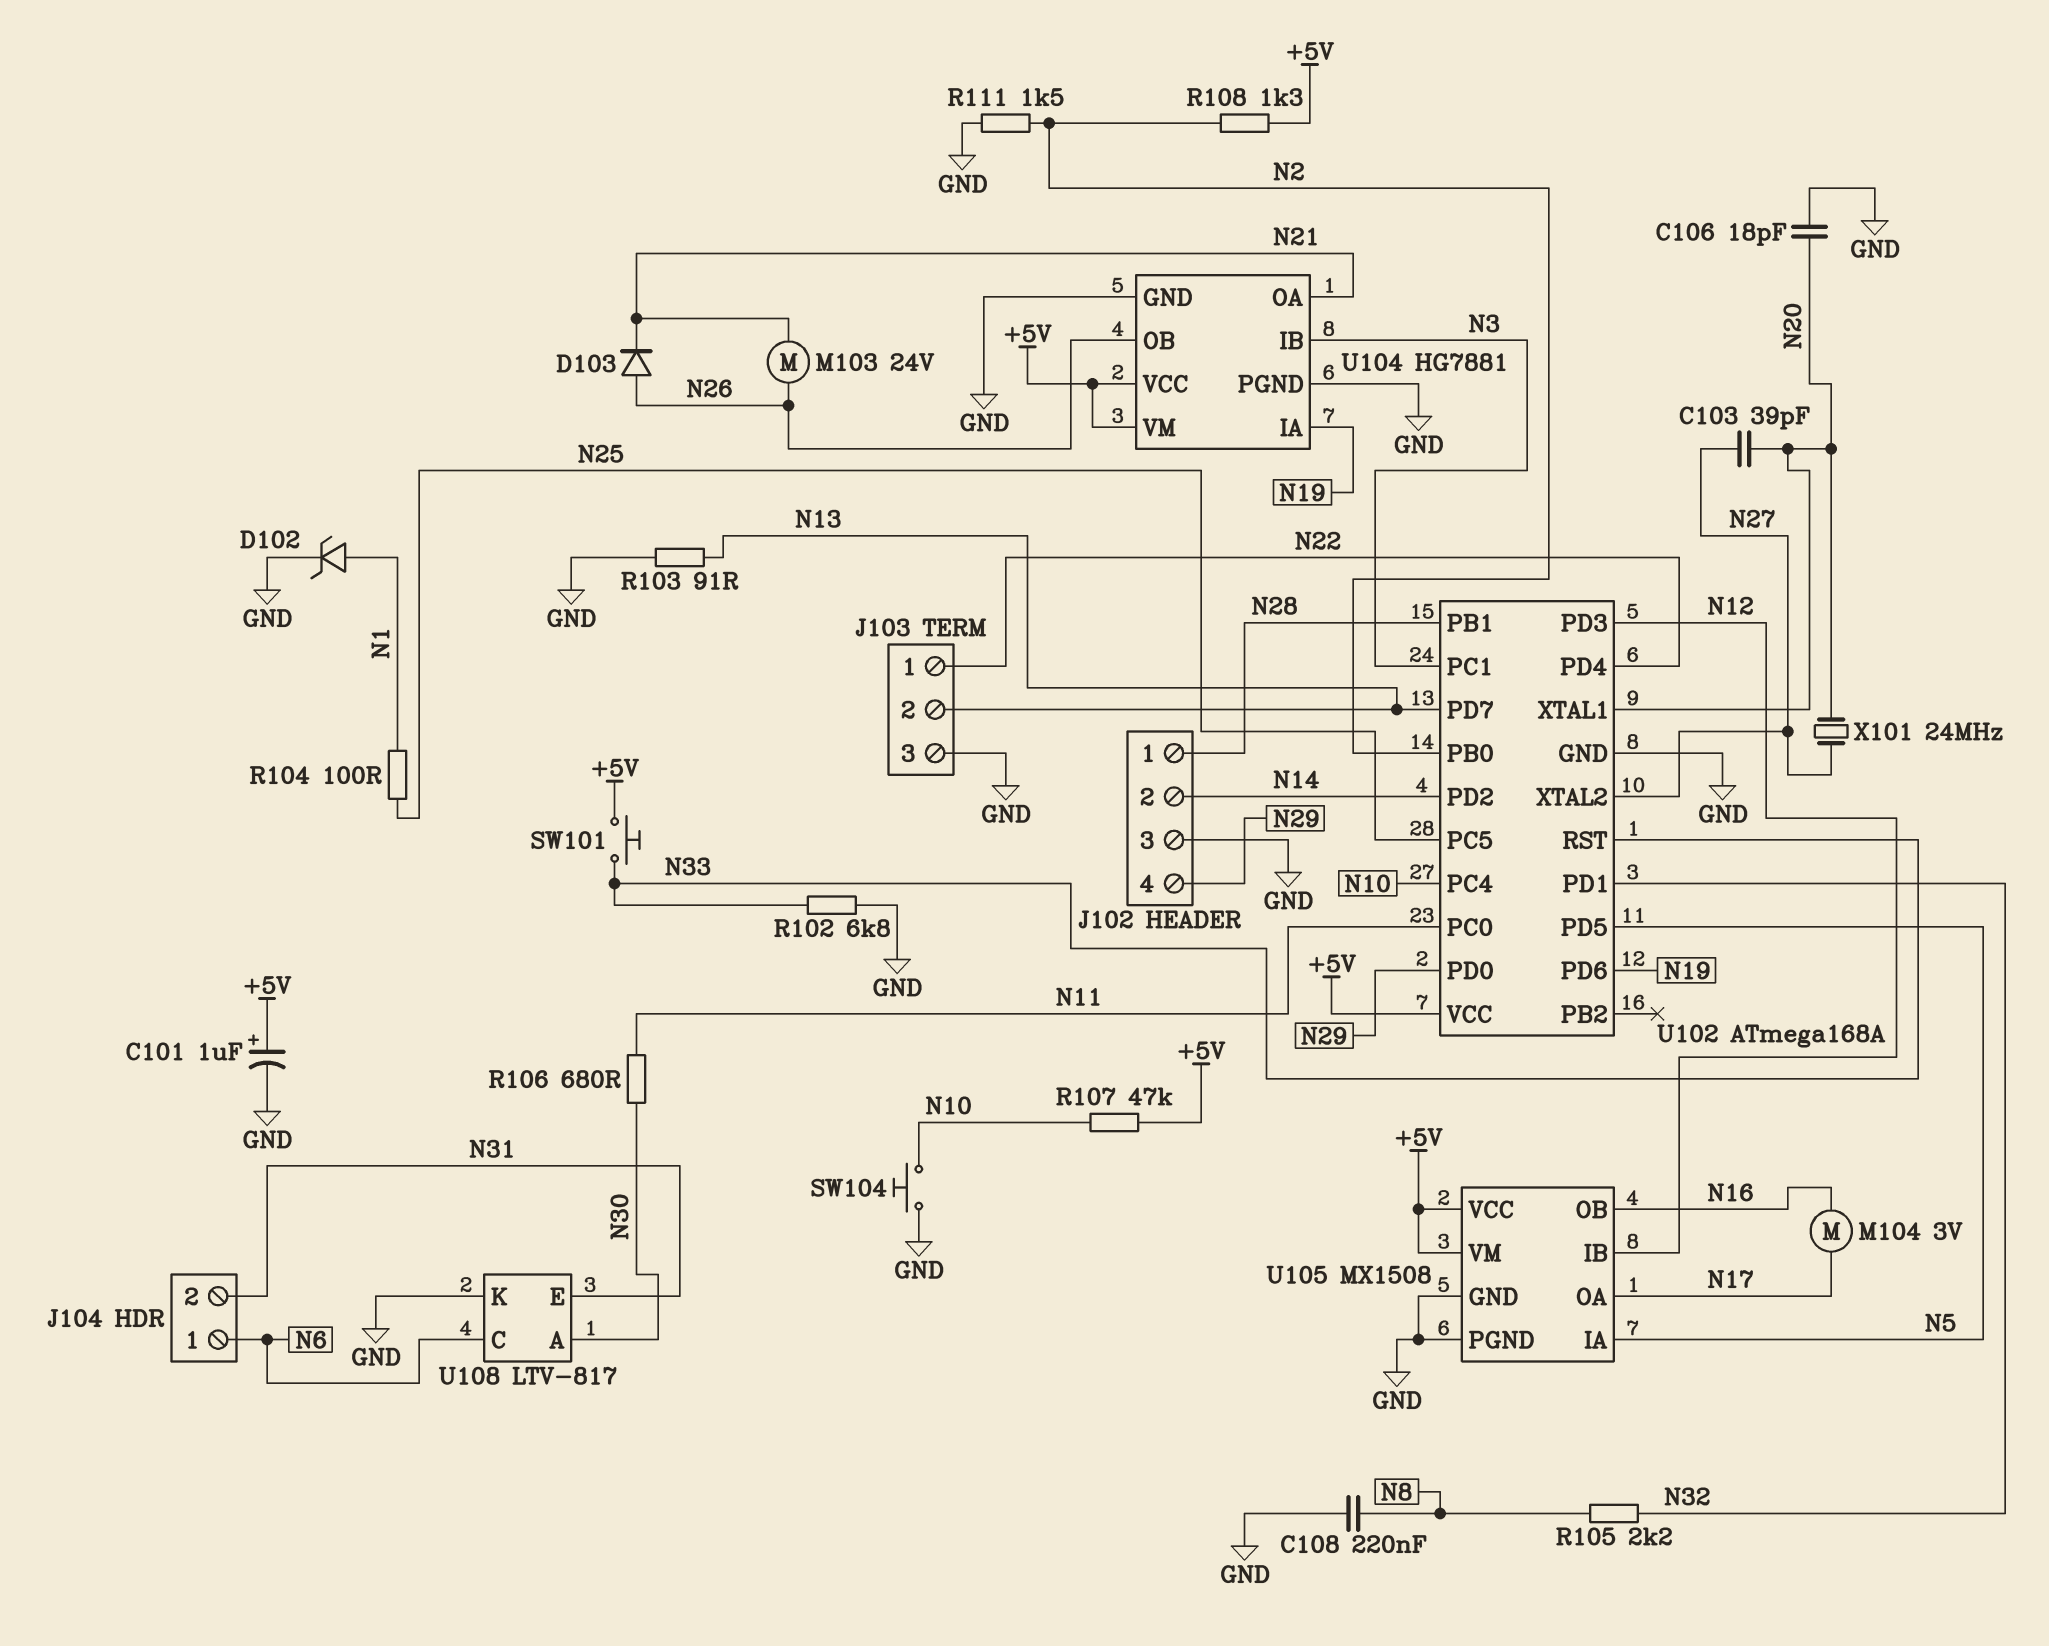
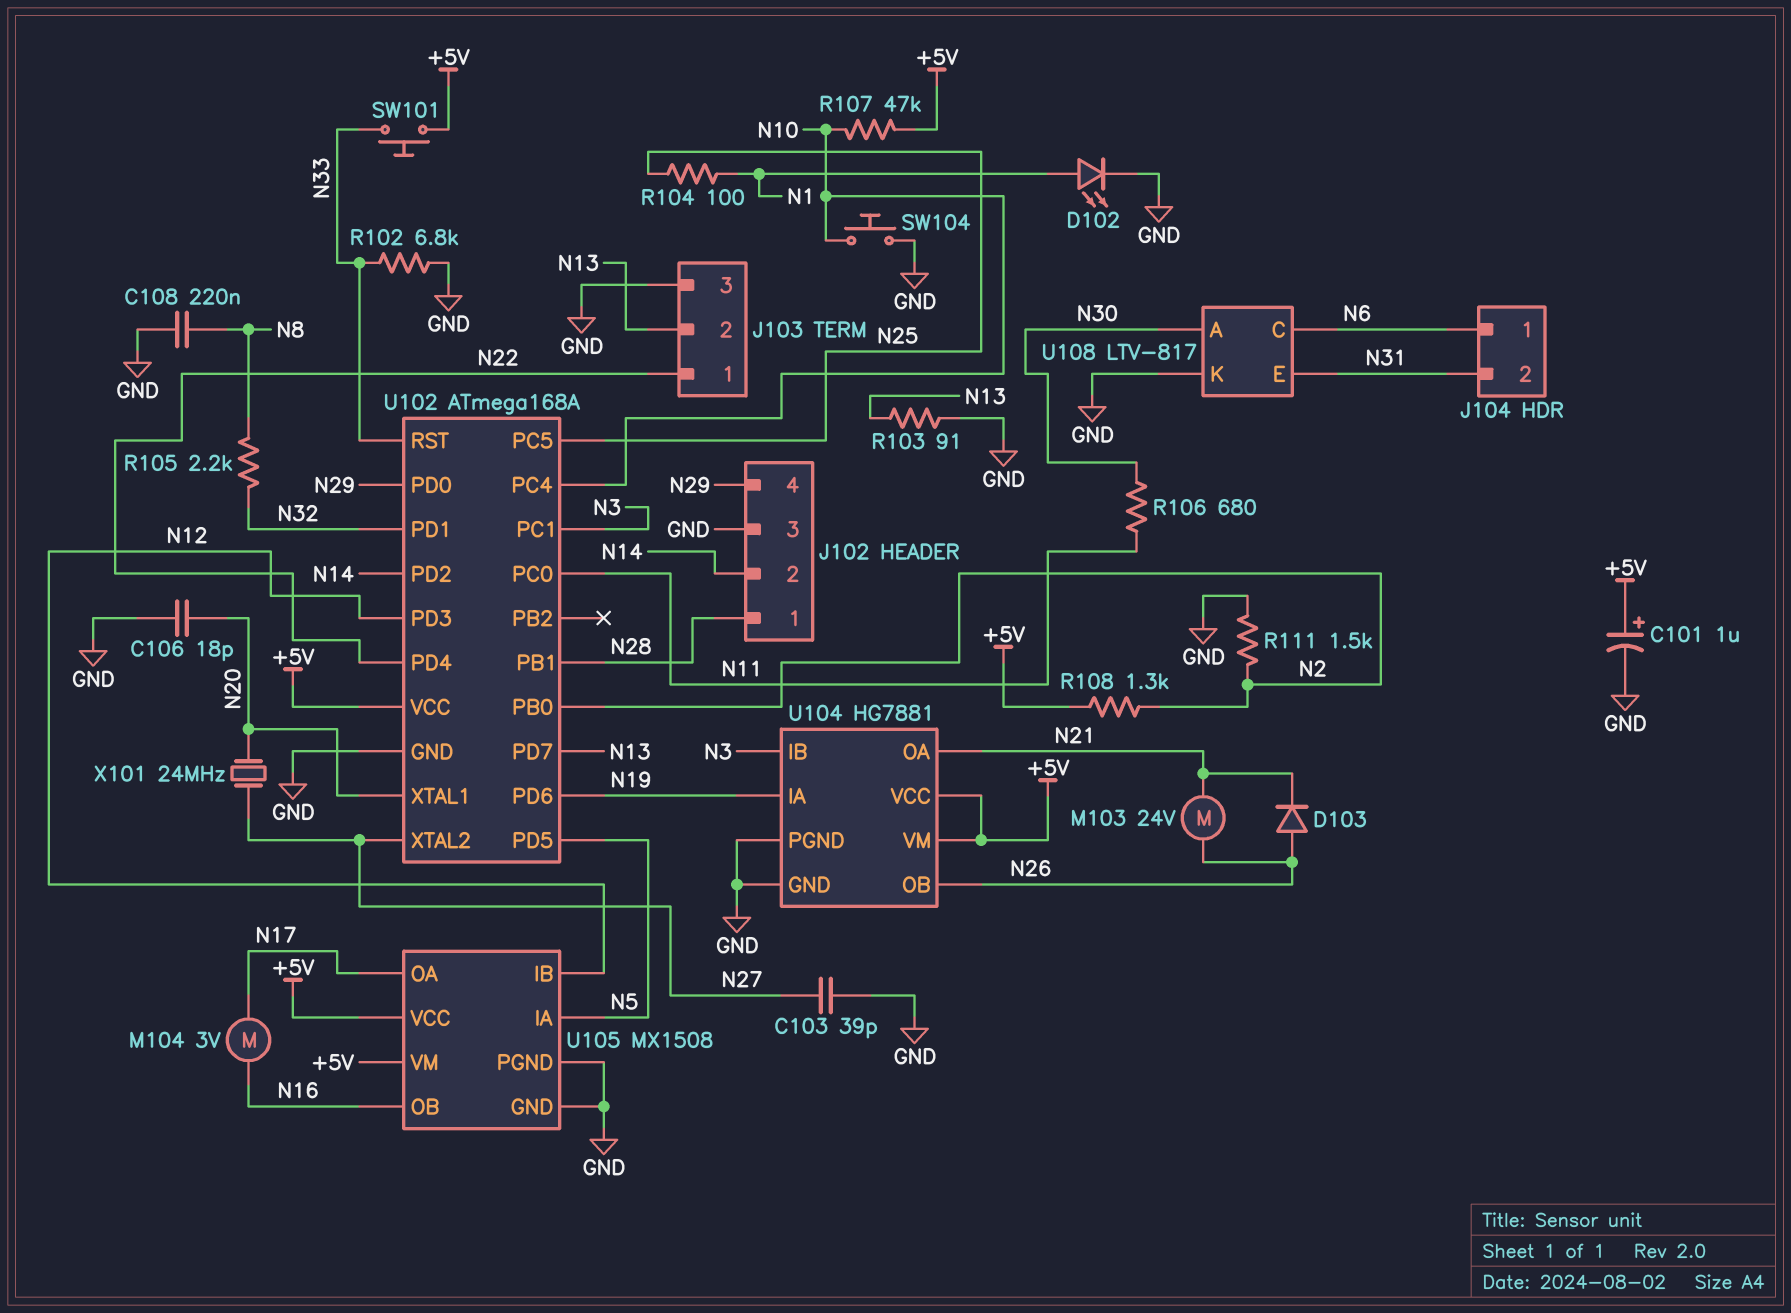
C103: 39pF (N20, N27) -> 39pF (GND, N27)
D102: zener (A N1, K GND) -> LED (A N1, K GND)

